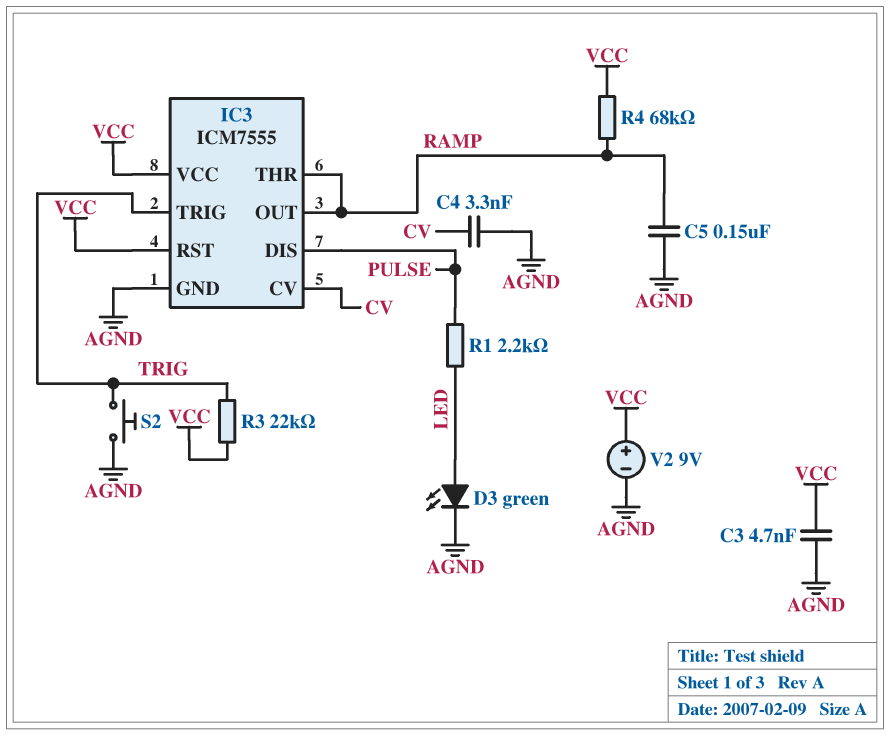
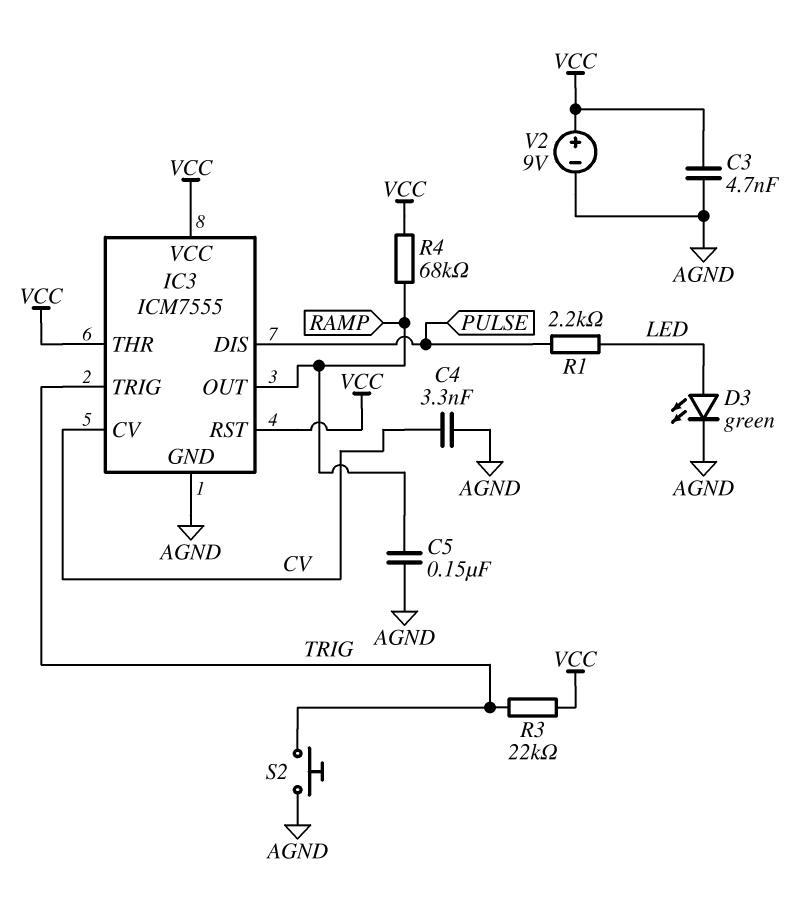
IC3 pin THR: RAMP -> VCC

